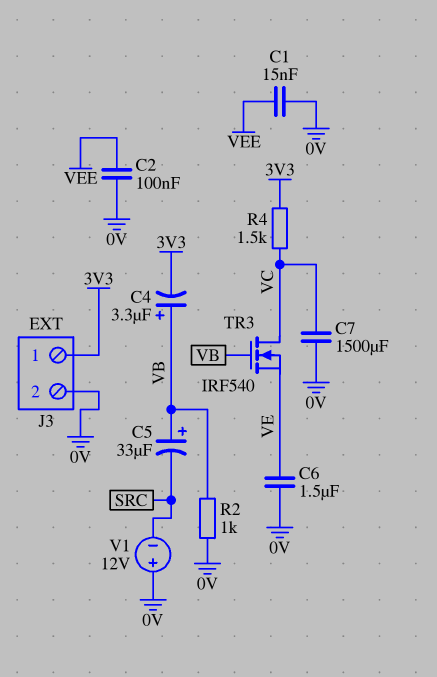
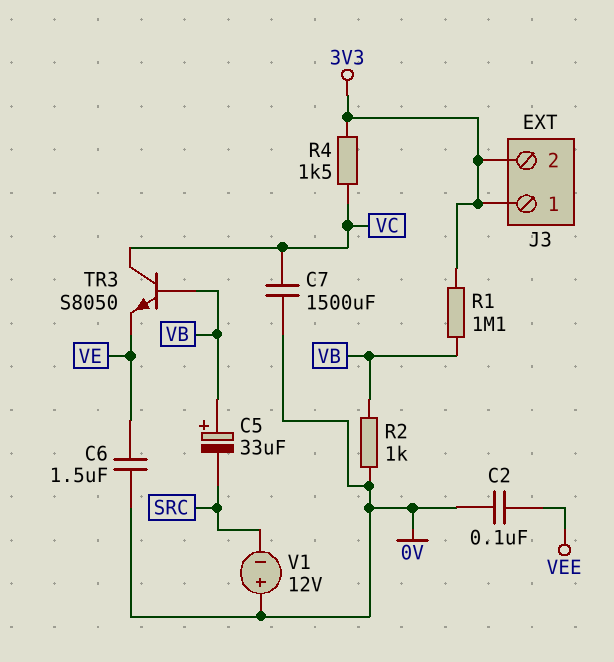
C1: 15nF (0V, VEE) -> none
C4: 3.3uF (plus VB, minus 3V3) -> none
J3 pin 2: 0V -> 3V3
R1: none -> 1.1M (3V3, VB)
TR3: NMOS IRF540 (G VB, D VC, S VE) -> NPN S8050 (B VB, C VC, E VE)

